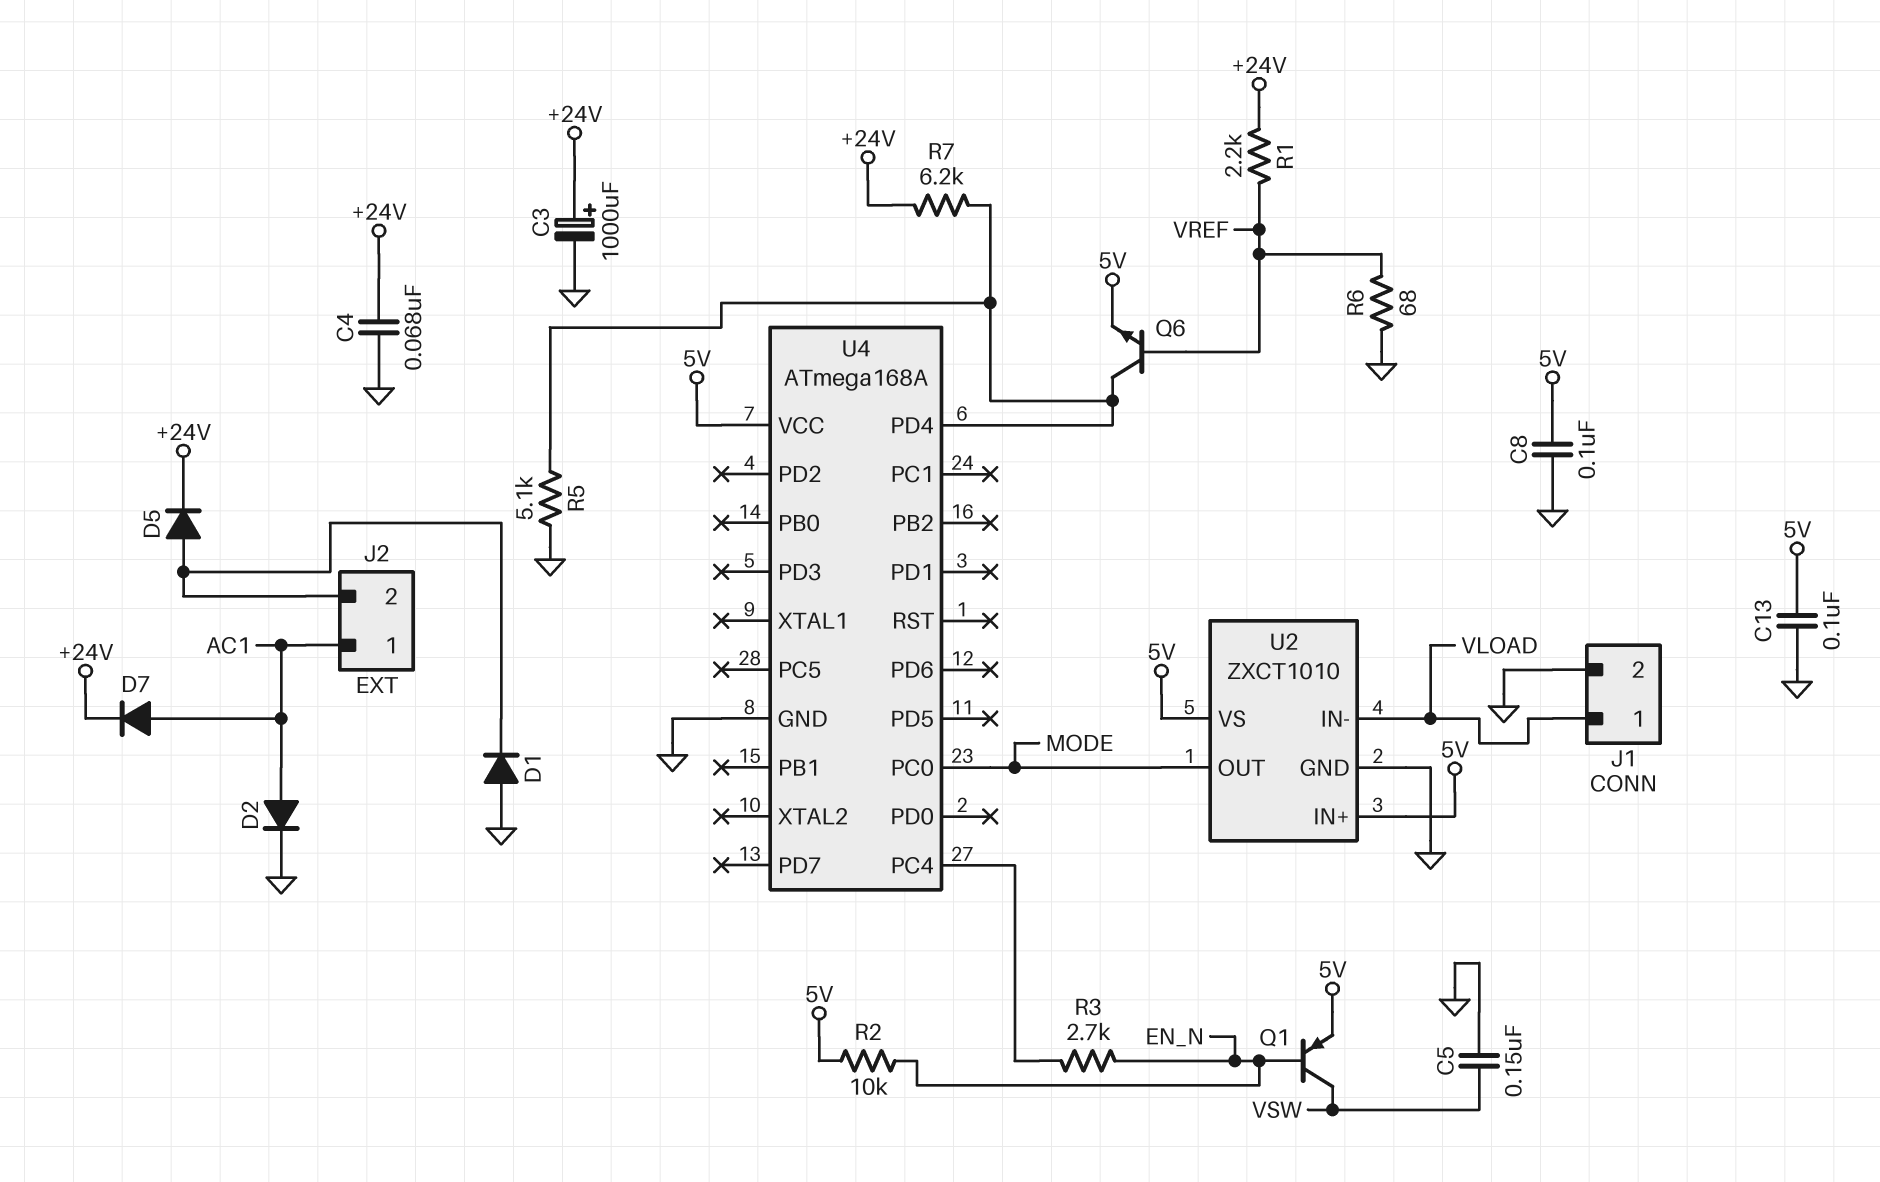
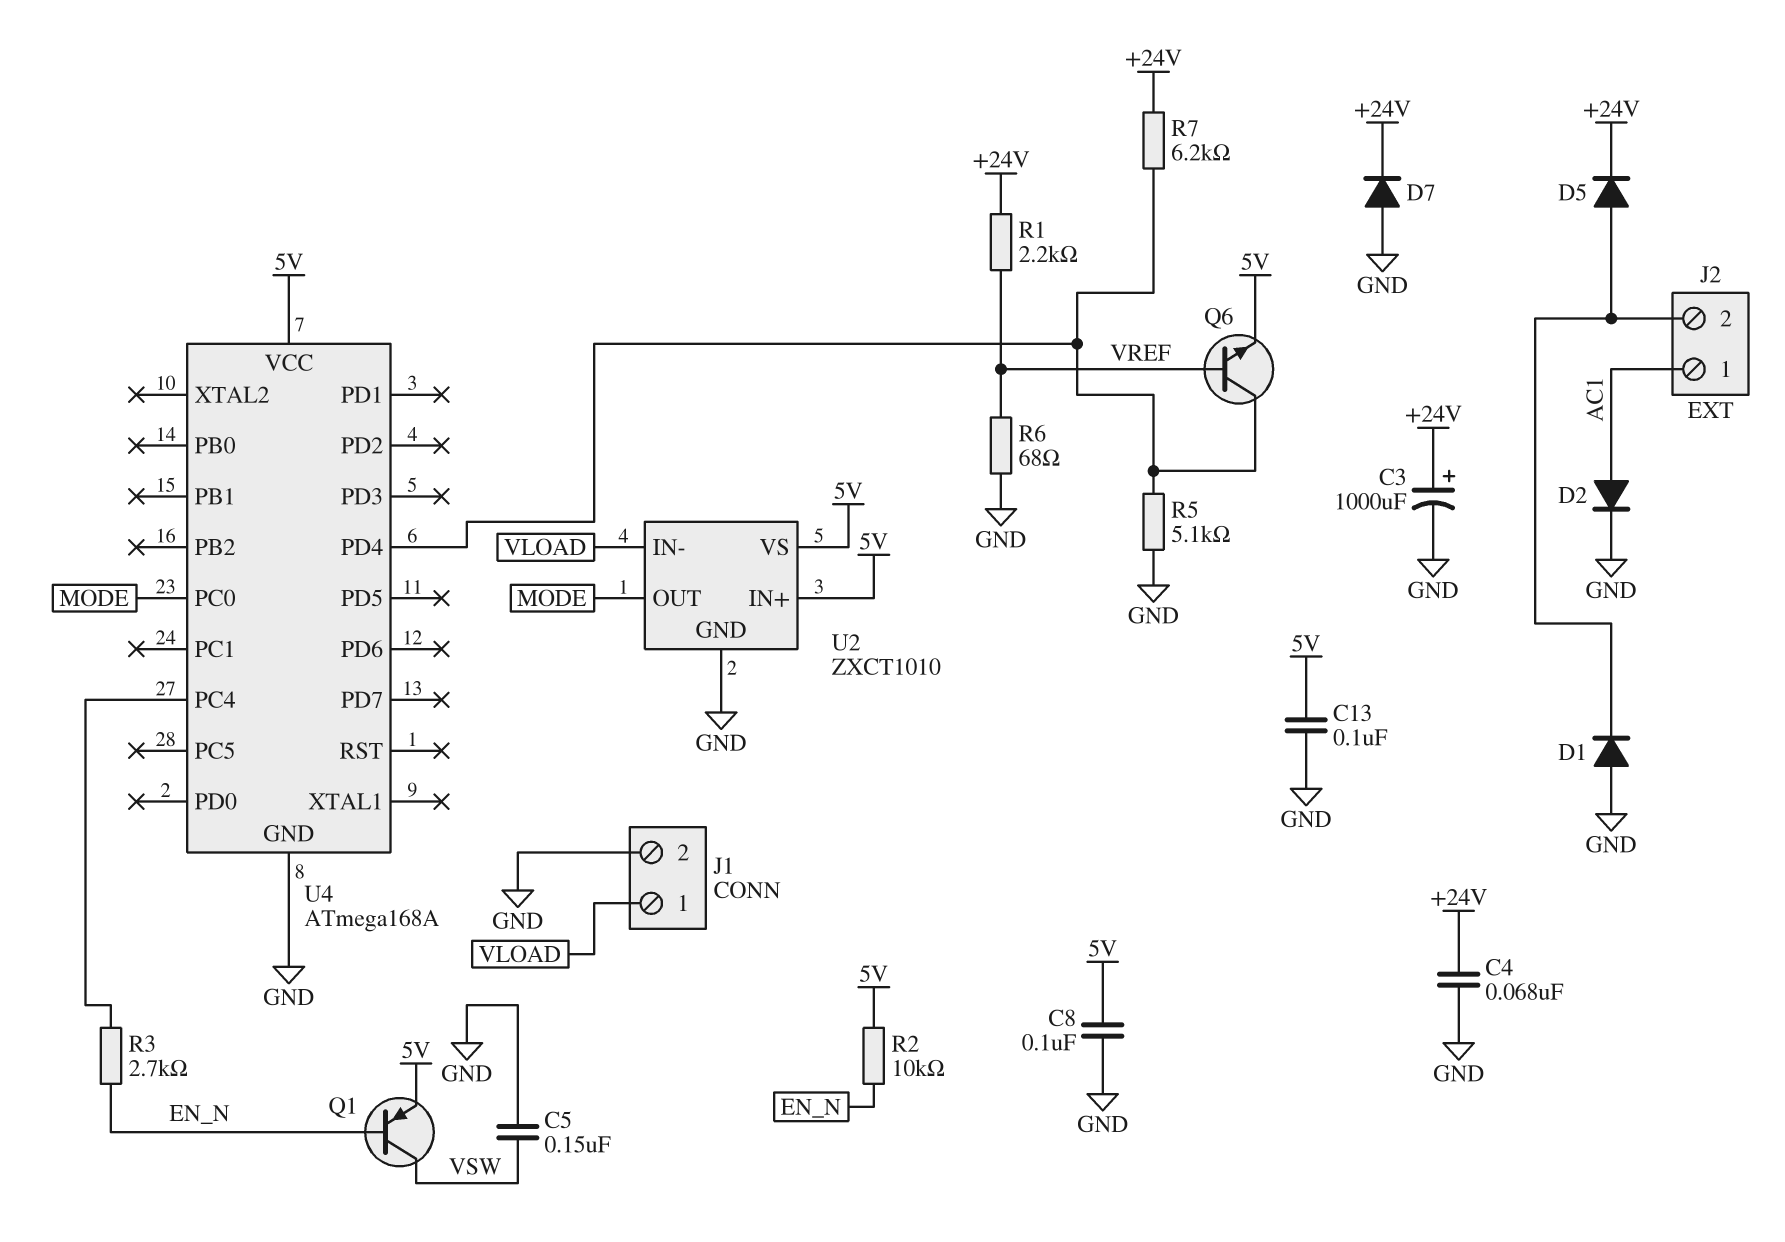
D7: diode (A AC1, K +24V) -> diode (A GND, K +24V)

